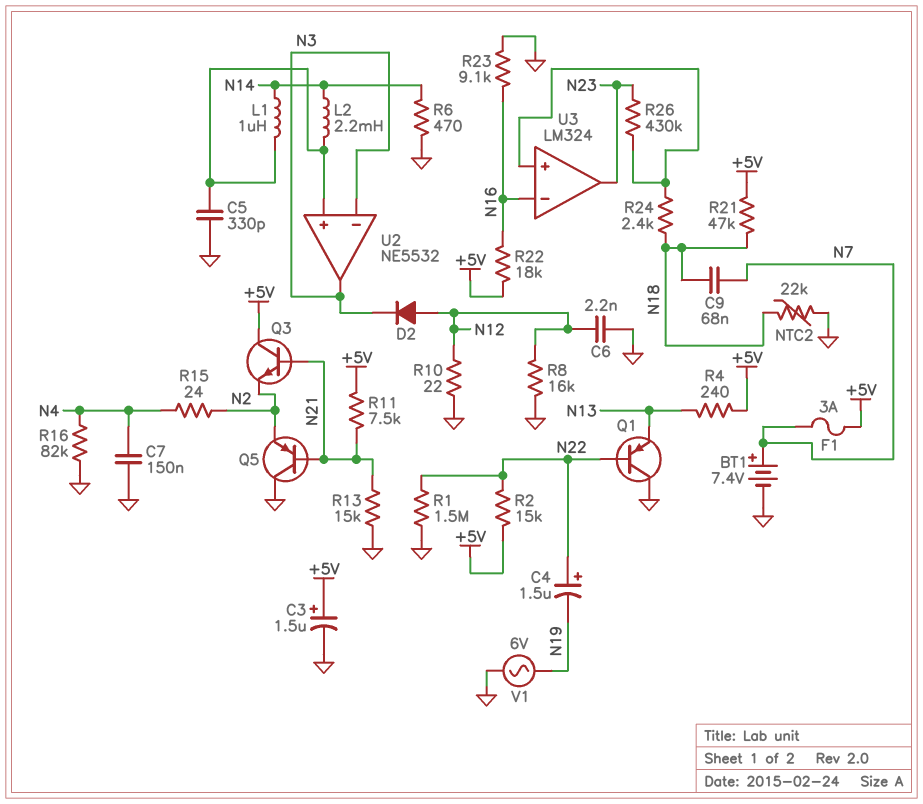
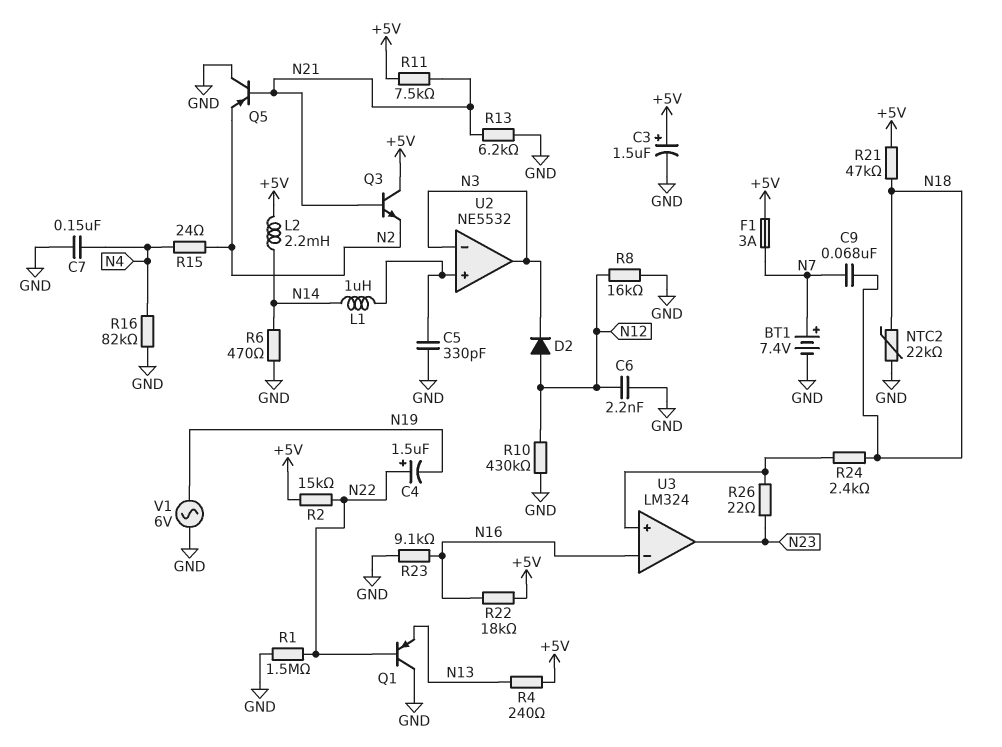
L2: 2.2mH (N14, U2/in+) -> 2.2mH (+5V, N14)
R10: 22 (GND, N12) -> 430k (GND, N12)
R13: 15k (GND, N21) -> 6.2k (GND, N21)
R26: 430k (N23, U3/in+) -> 22 (N23, U3/in+)

